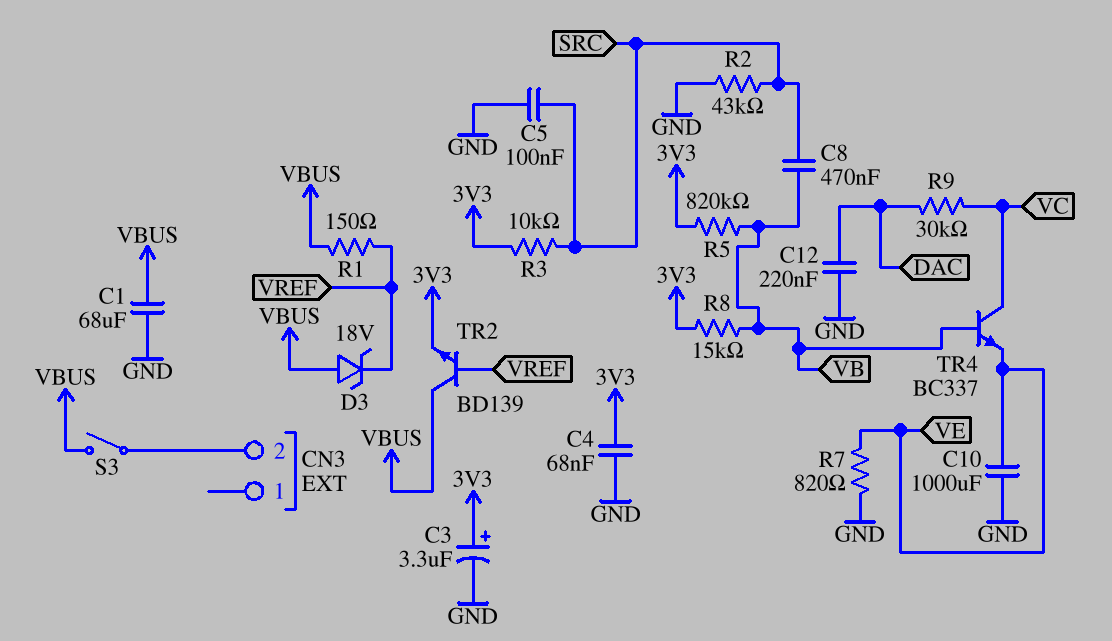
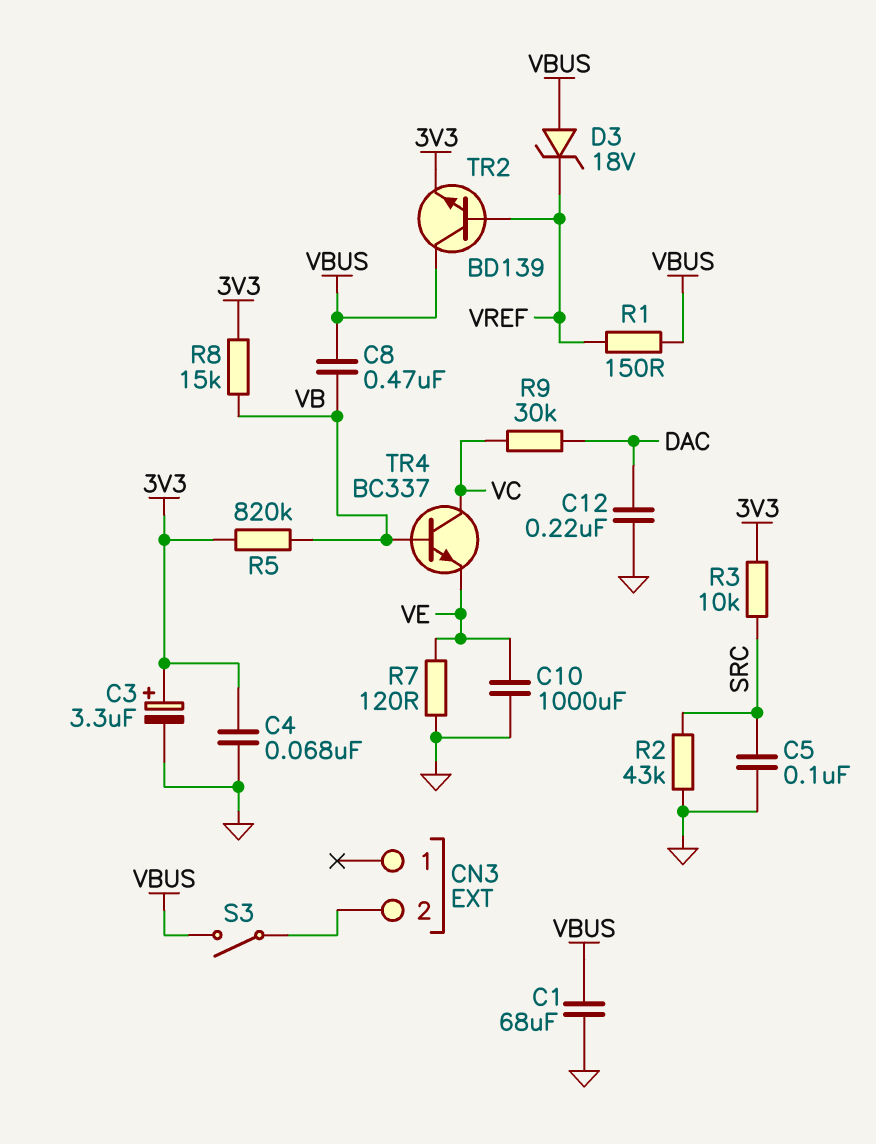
C8: 470nF (SRC, VB) -> 470nF (VB, VBUS)
R7: 820 (GND, VE) -> 120 (GND, VE)

